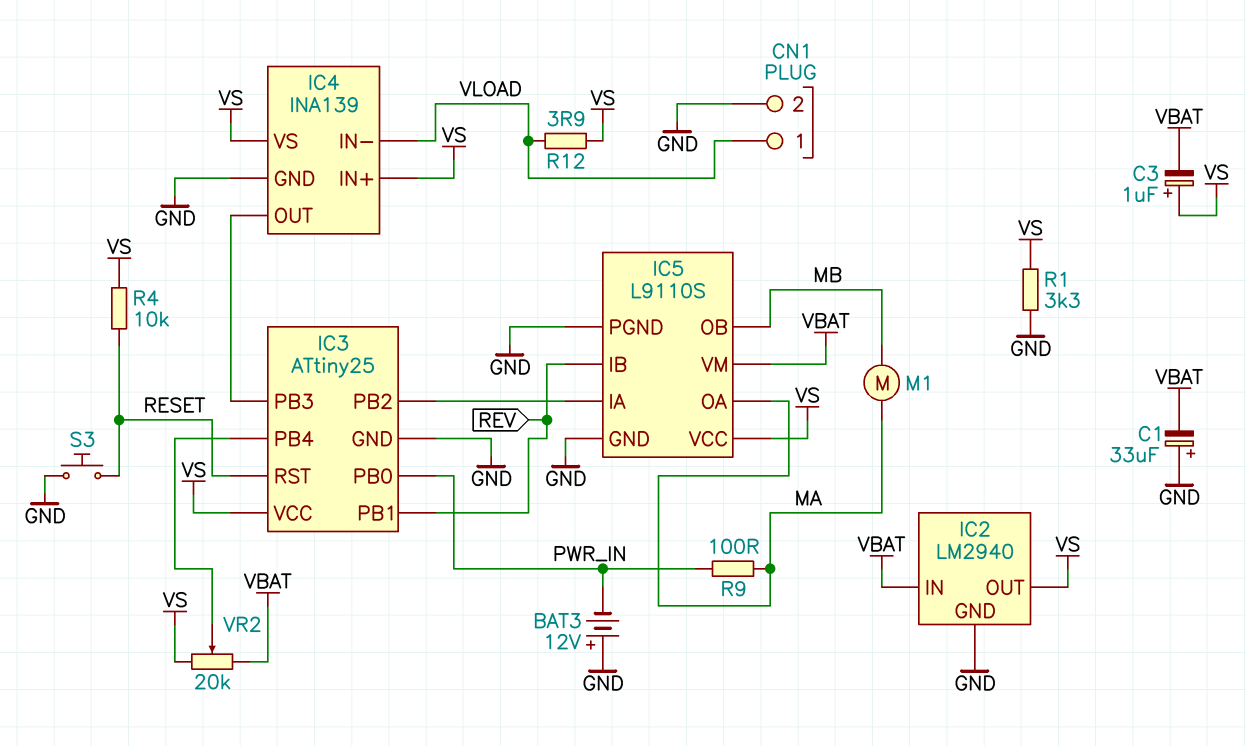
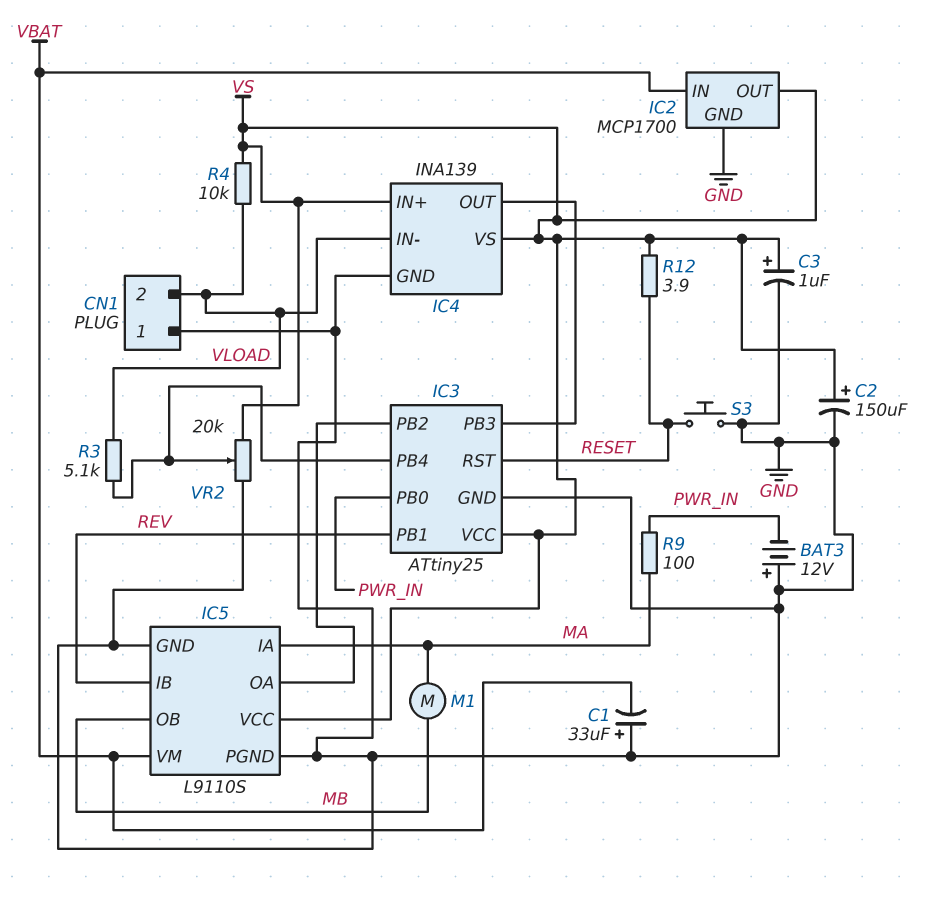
C2: none -> 150uF (plus VS, minus GND)
C3: 1uF (plus VS, minus VBAT) -> 1uF (plus VS, minus GND)
CN1 pin 1: VLOAD -> GND
CN1 pin 2: GND -> VLOAD
IC2: LM2940 -> MCP1700
IC5 pin IA: IC3/PB2 -> MA
IC5 pin OA: MA -> IC3/PB2
R1: 3.3k (GND, VS) -> none
R3: none -> 5.1k (IC3/PB4, VLOAD)
R4: 10k (RESET, VS) -> 10k (VLOAD, VS)
R12: 3.9 (VLOAD, VS) -> 3.9 (RESET, VS)
VR2: 20k (VBAT, VS, wiper IC3/PB4) -> 20k (GND, VS, wiper IC3/PB4)

